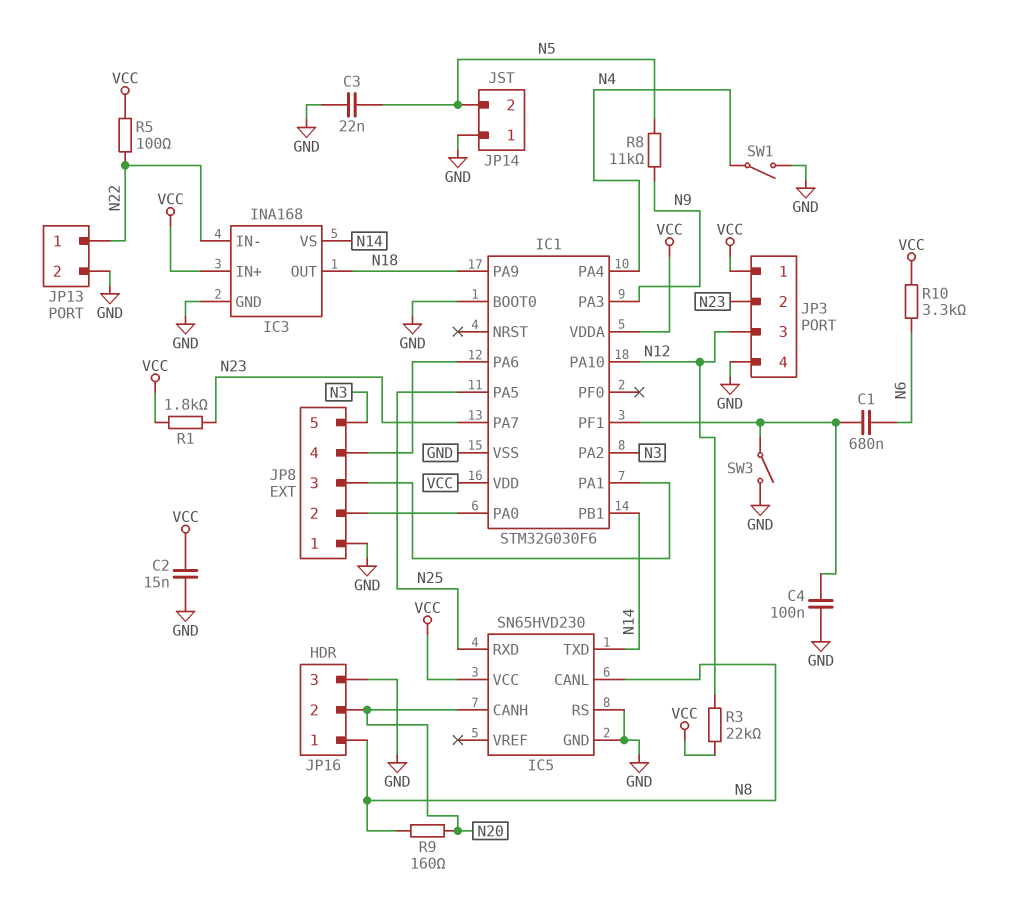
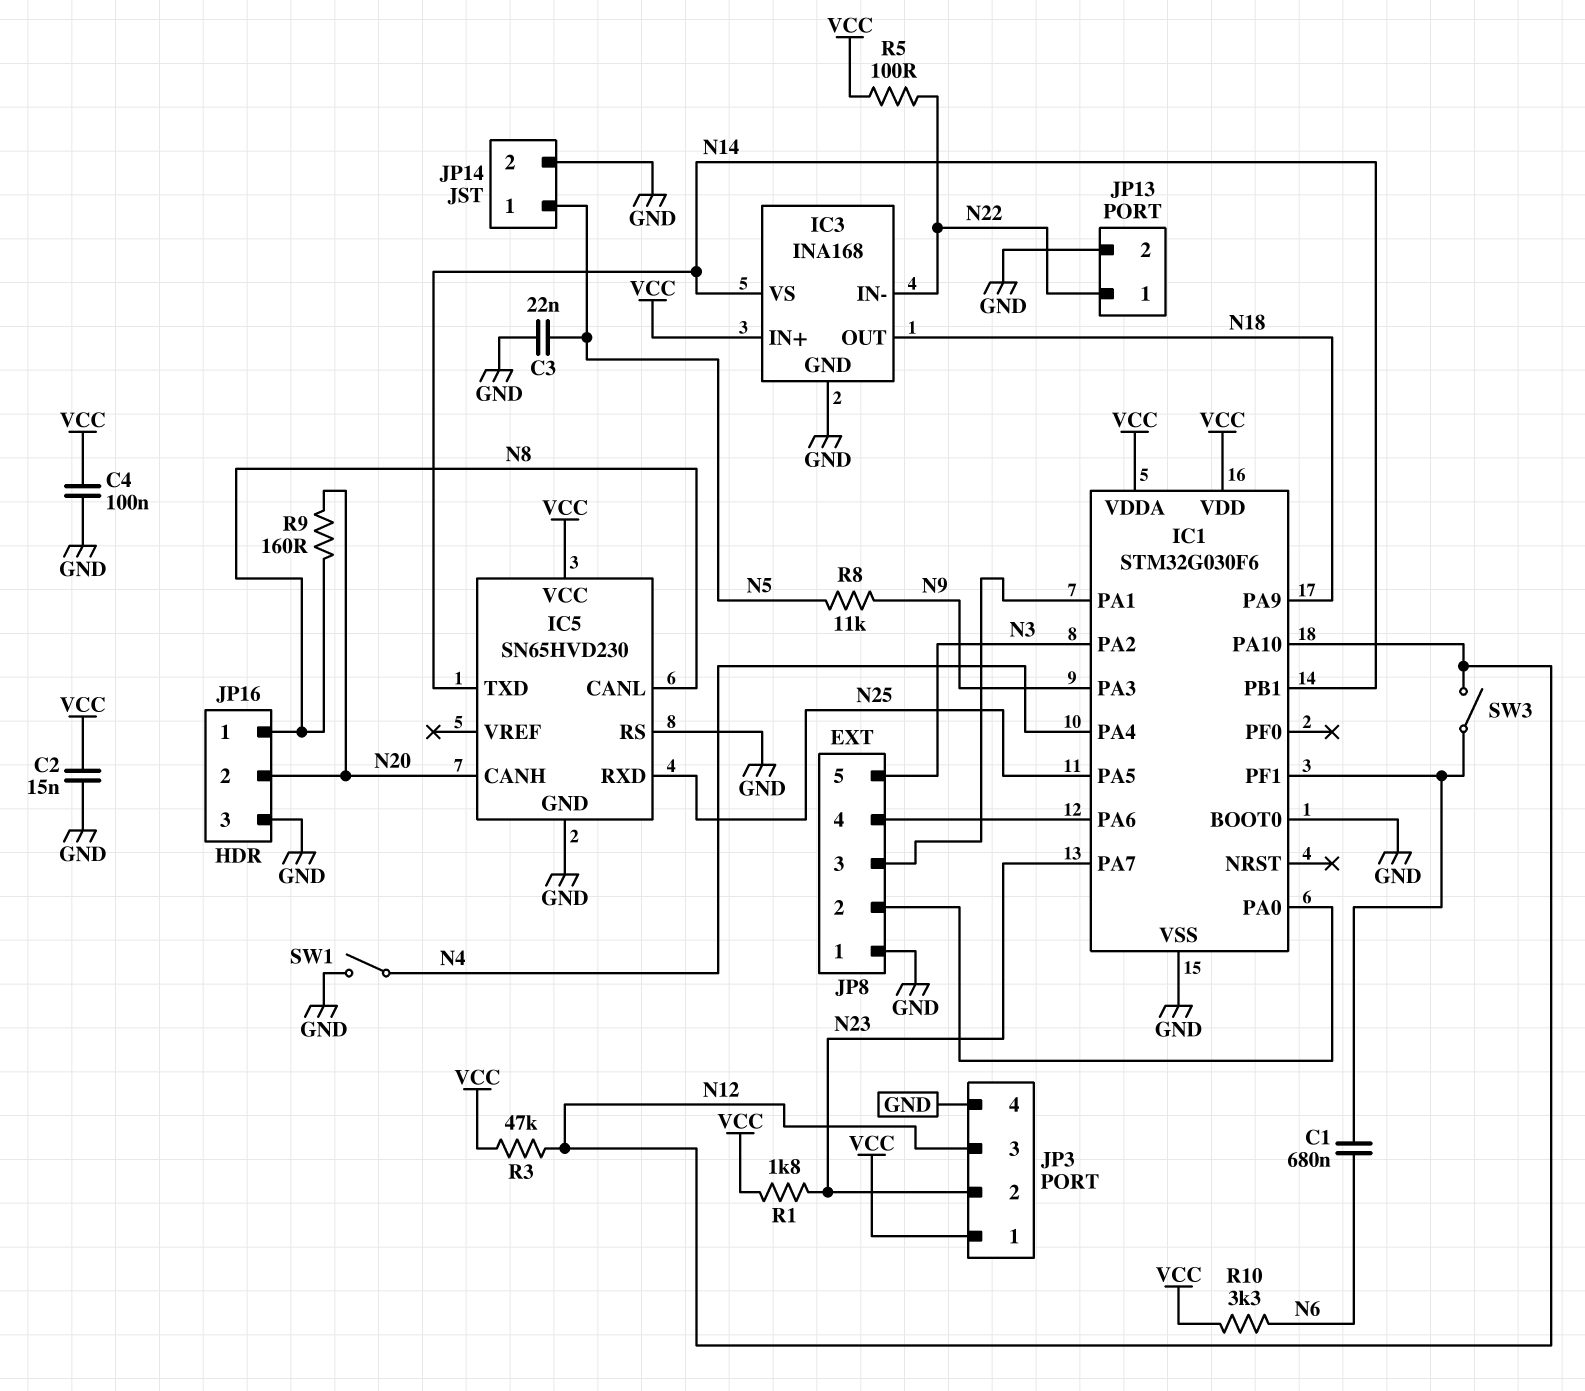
C4: 100nF (GND, IC1/PF1) -> 100nF (GND, VCC)
JP14 pin 1: GND -> N5
JP14 pin 2: N5 -> GND
R3: 22k (N12, VCC) -> 47k (N12, VCC)
SW3: switch (GND, IC1/PF1) -> switch (IC1/PF1, N12)

